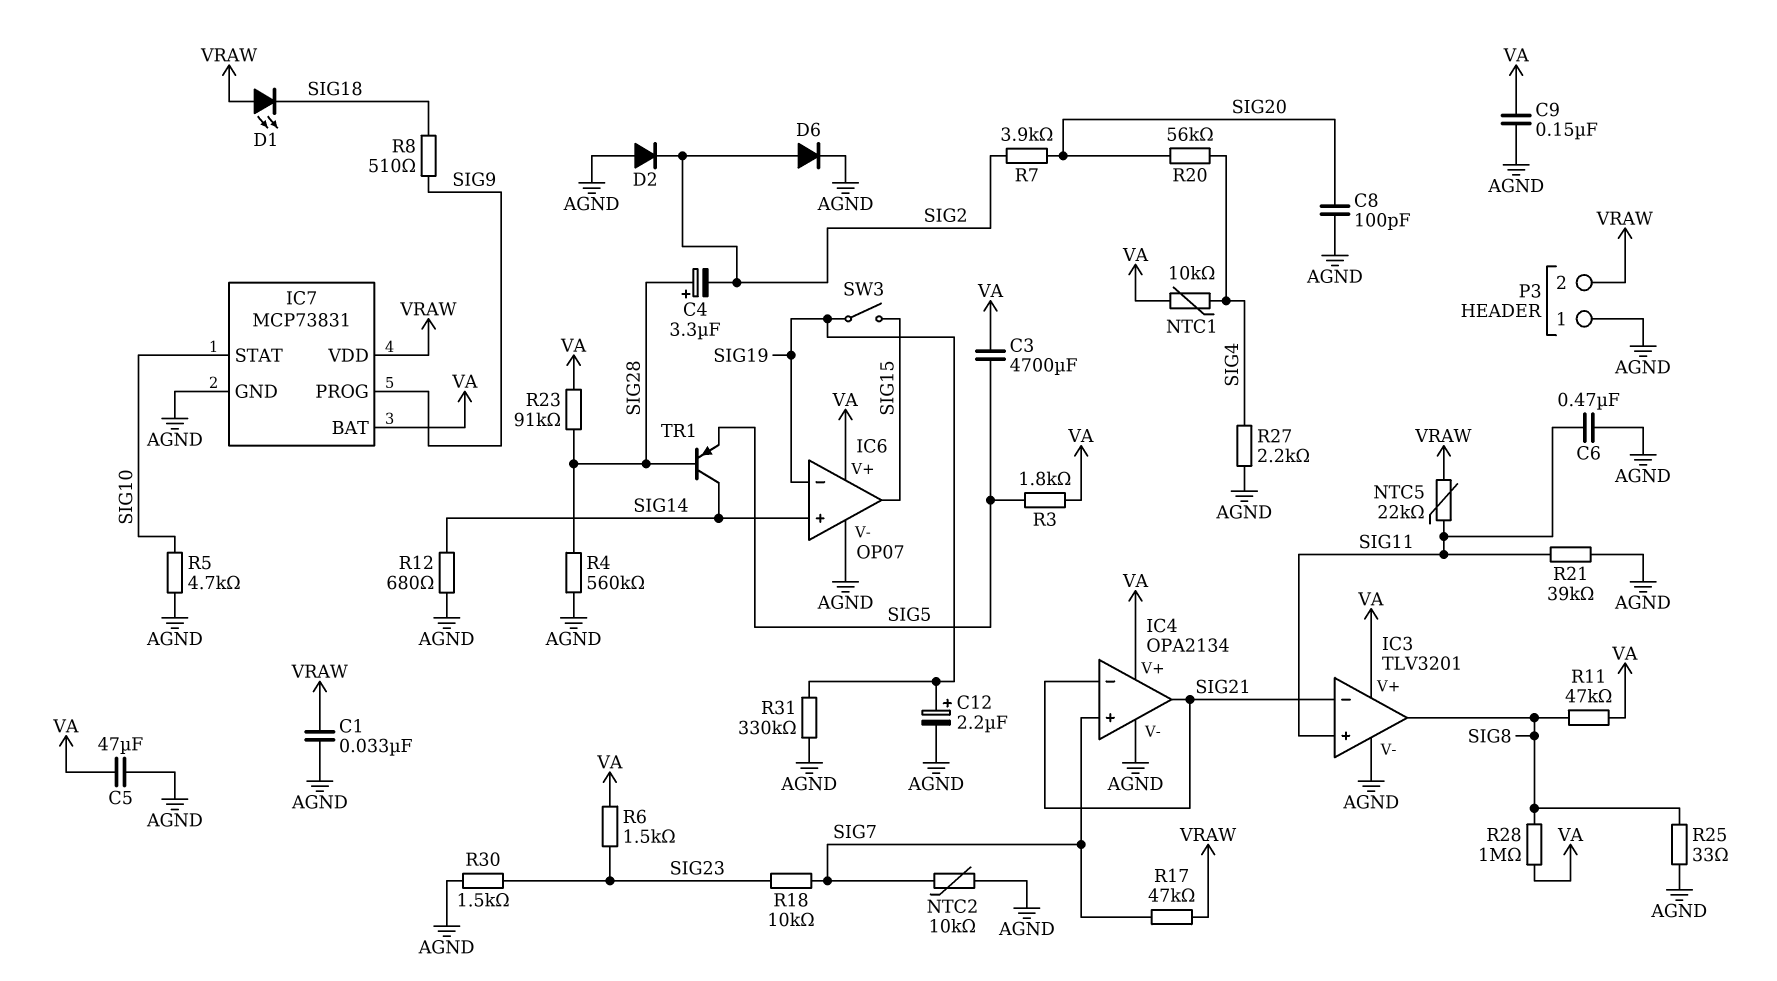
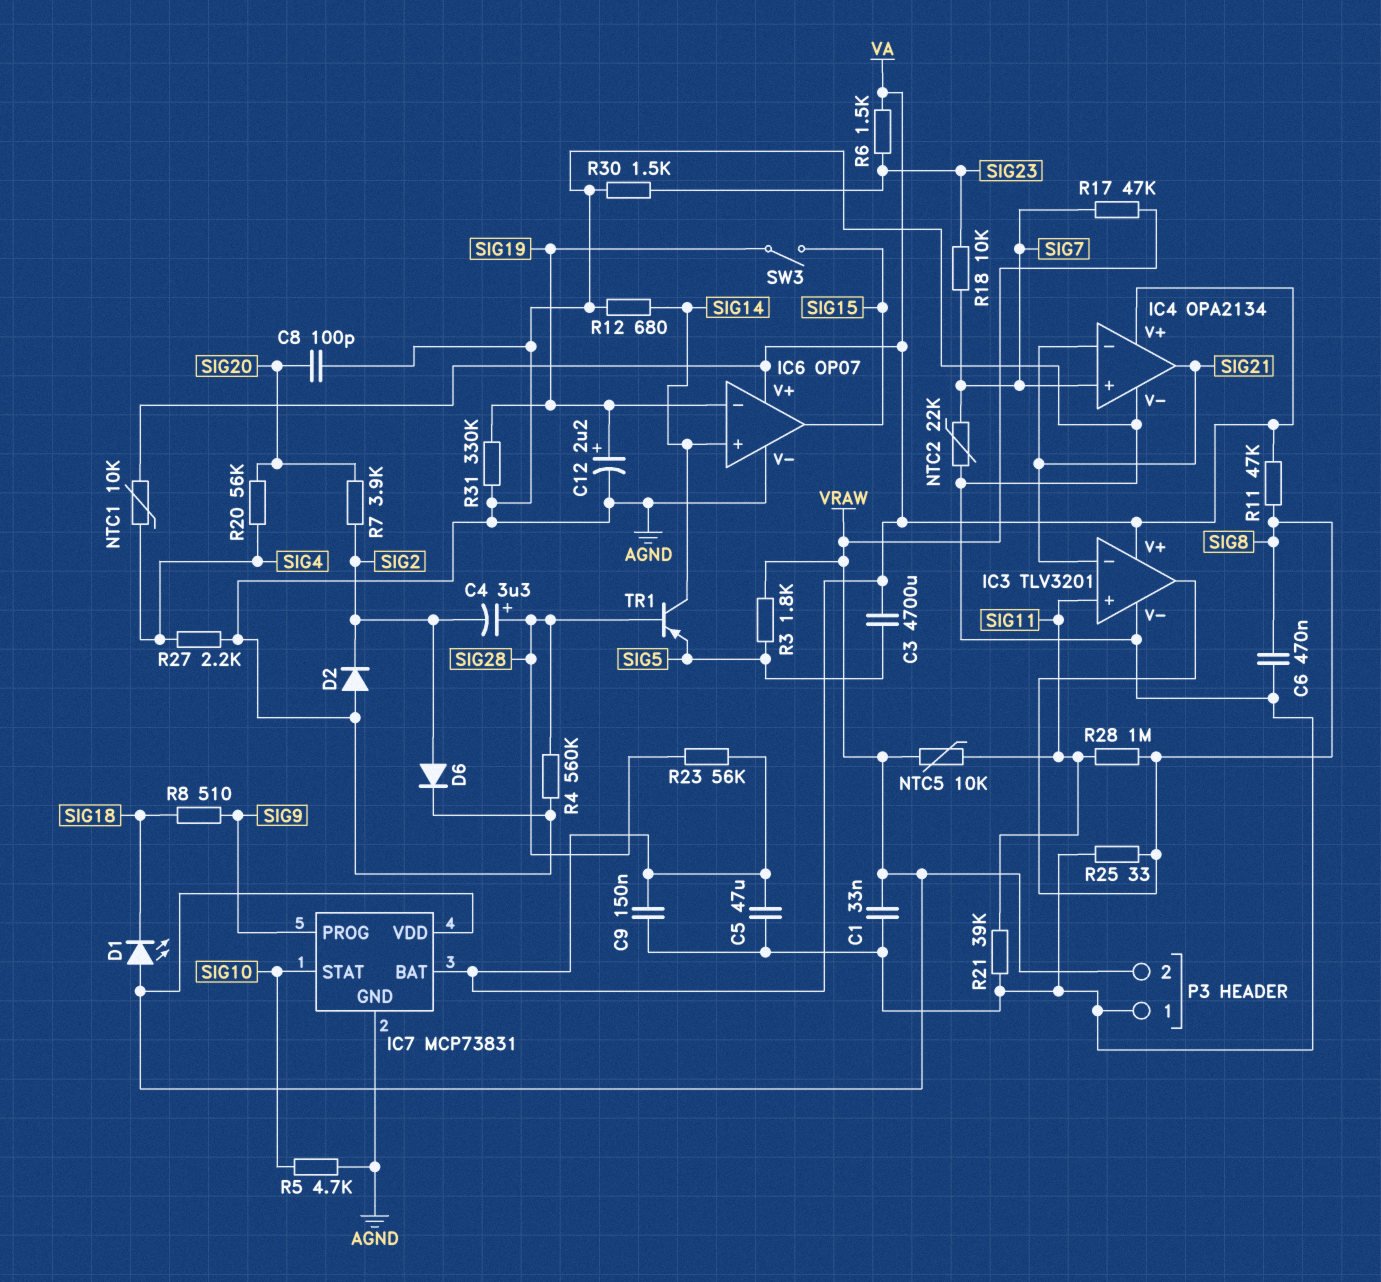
C6: 470nF (AGND, SIG11) -> 470nF (AGND, SIG8)
NTC2: 10k (AGND, SIG7) -> 22k (AGND, SIG7)
NTC5: 22k (SIG11, VRAW) -> 10k (SIG11, VRAW)
R3: 1.8k (SIG5, VA) -> 1.8k (SIG5, VRAW)
R23: 91k (SIG28, VA) -> 56k (SIG28, VA)
R28: 1M (SIG8, VA) -> 1M (SIG8, SIG11)

